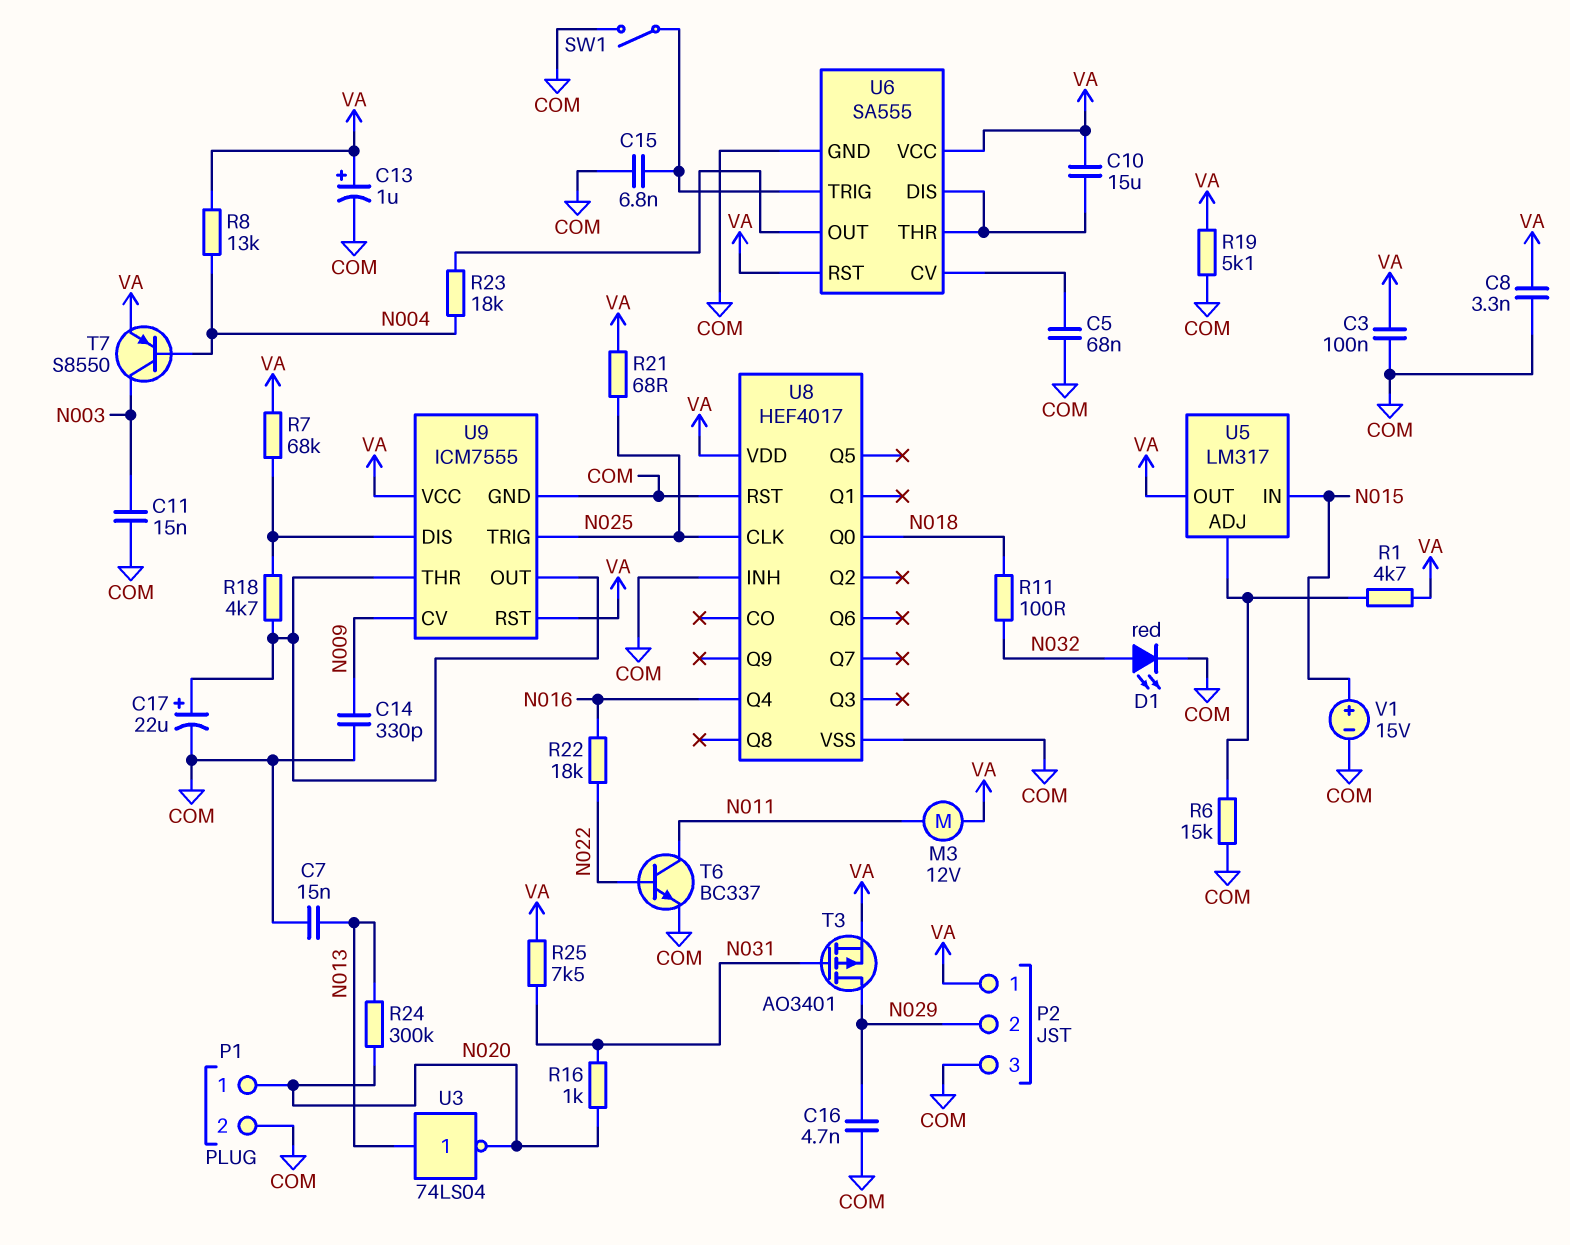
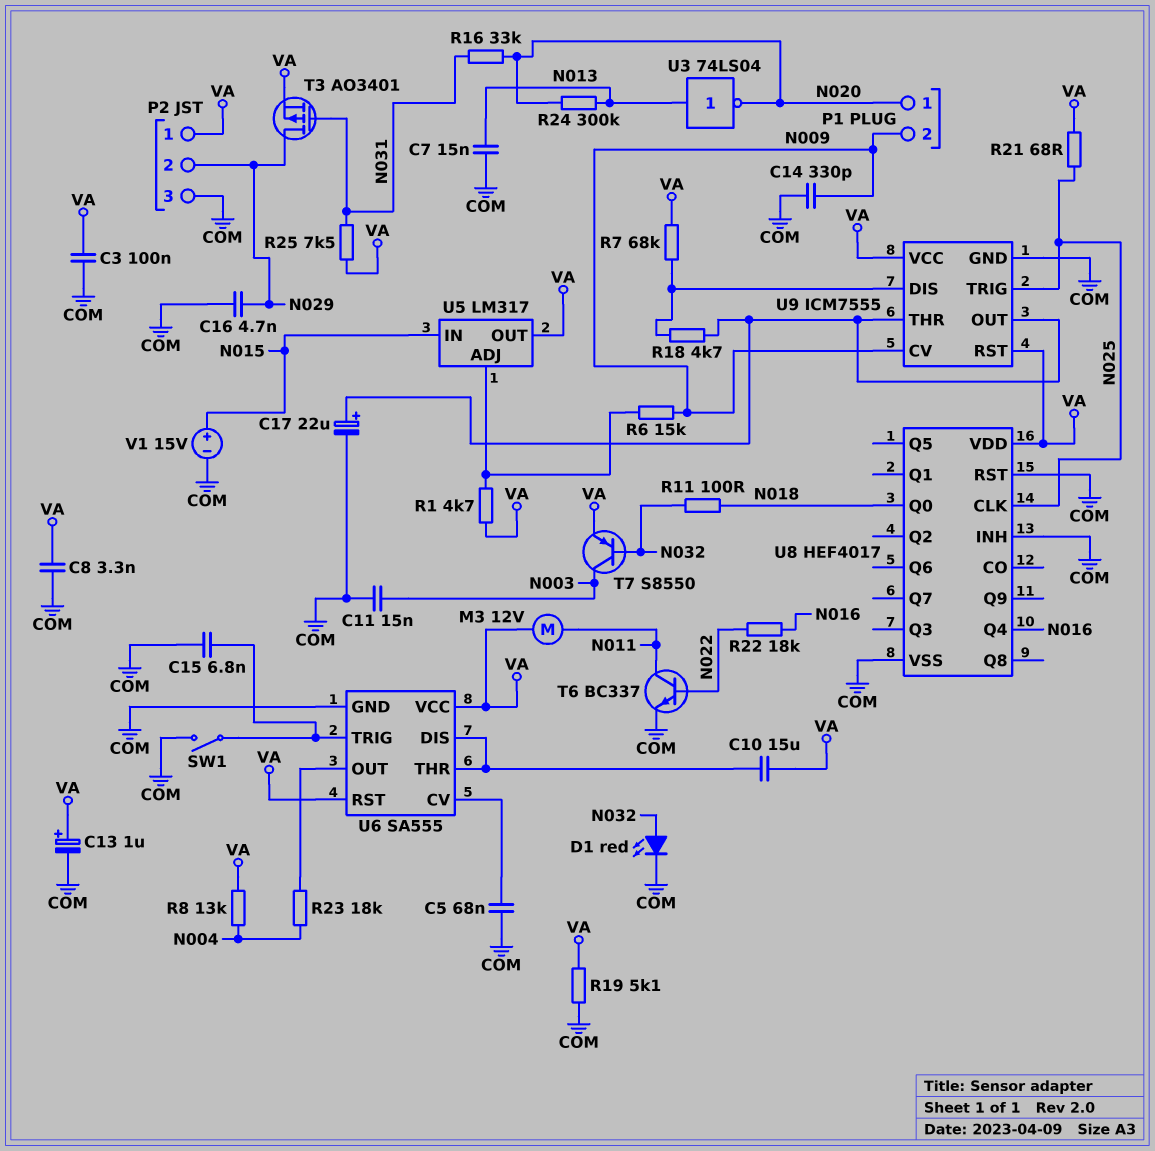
P1 pin 2: COM -> N009
R6: 15k (COM, U5/ADJ) -> 15k (N009, U5/ADJ)
R16: 1k (N020, N031) -> 33k (N020, N031)
T7: PNP S8550 (B N004, C N003, E VA) -> PNP S8550 (B N032, C N003, E VA)

